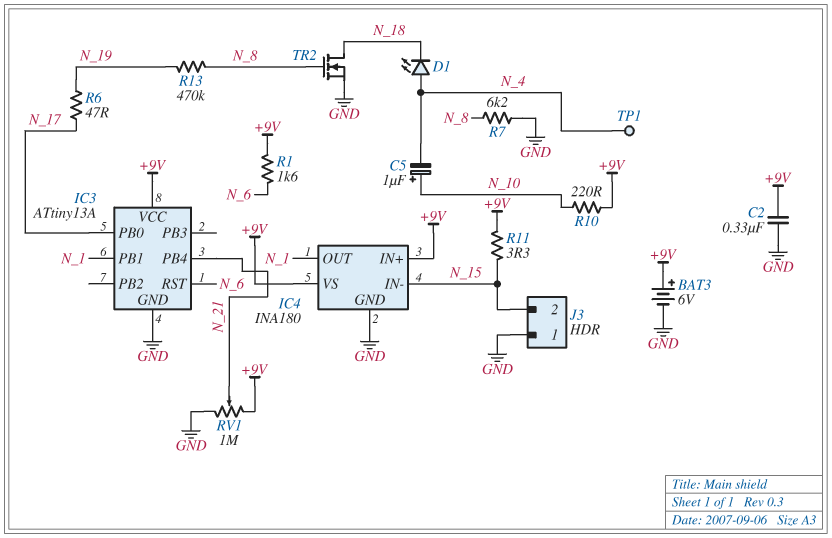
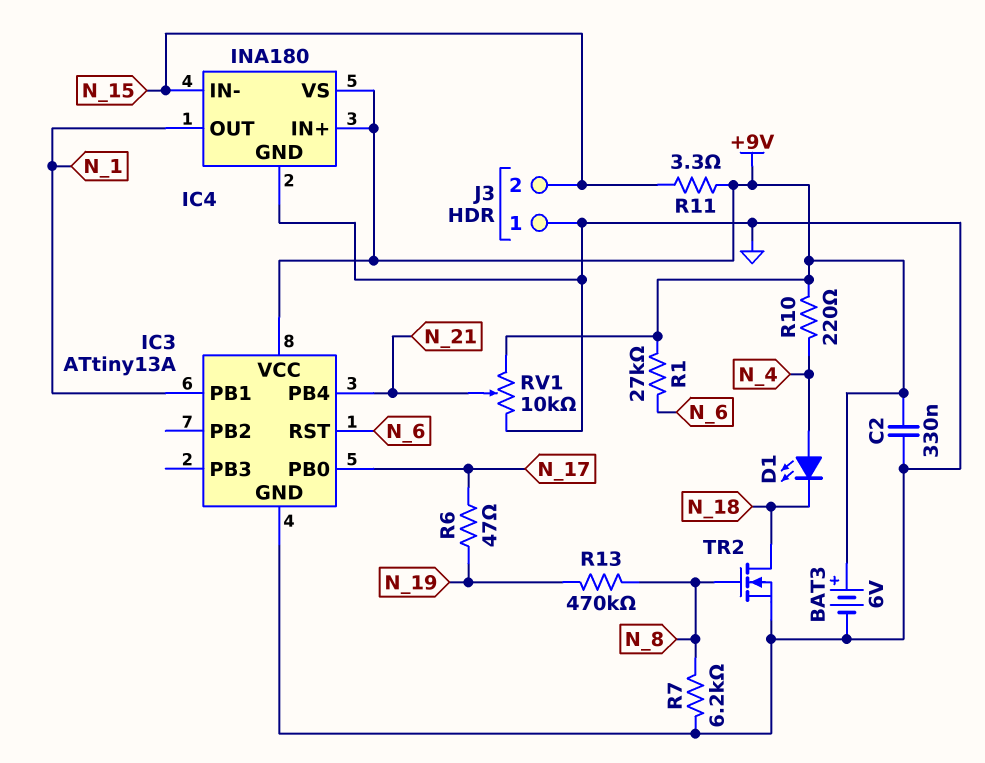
C5: 1uF (plus N_10, minus N_4) -> none
R1: 1.6k (+9V, N_6) -> 27k (+9V, N_6)
R10: 220 (+9V, N_10) -> 220 (+9V, N_4)
RV1: 1M (+9V, GND, wiper N_21) -> 10k (+9V, GND, wiper N_21)
TP1: test point (N_4) -> none

